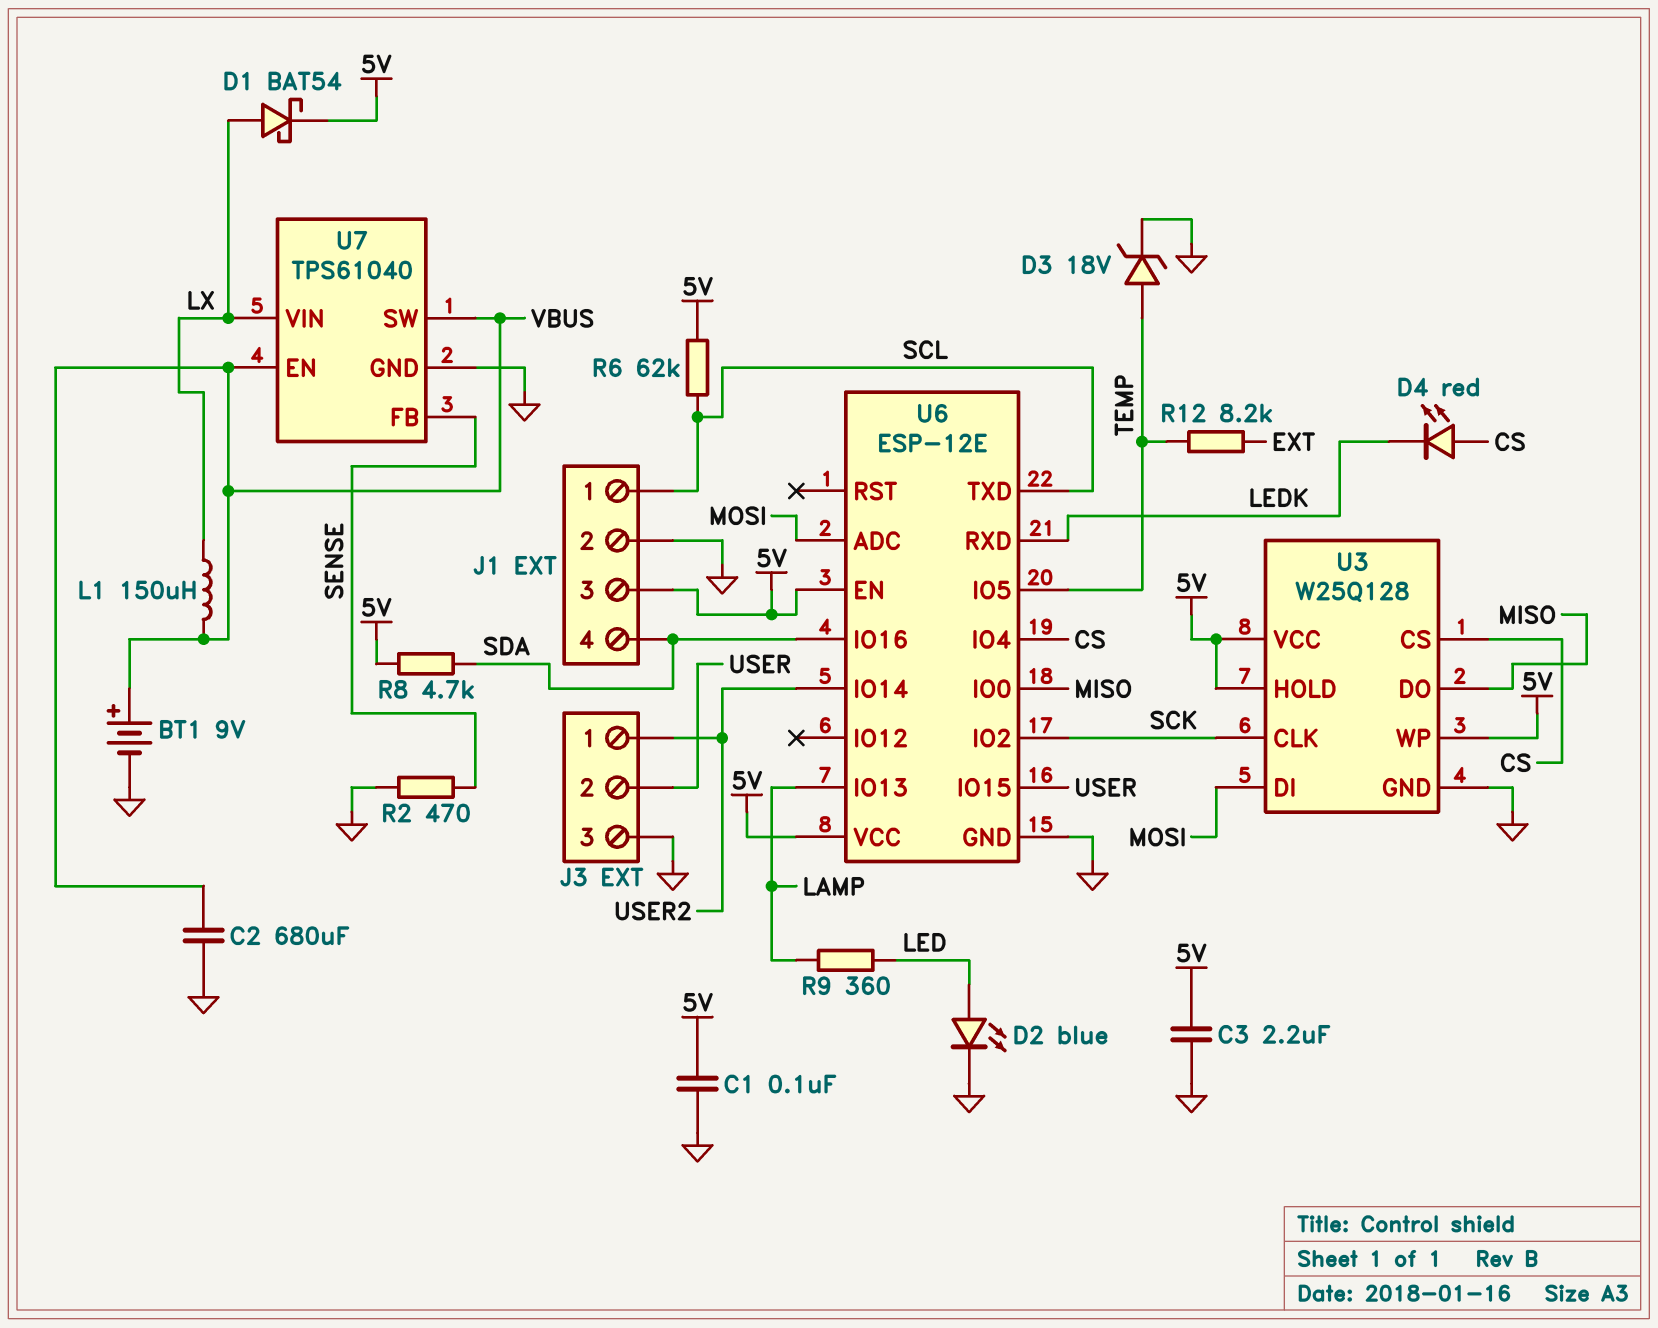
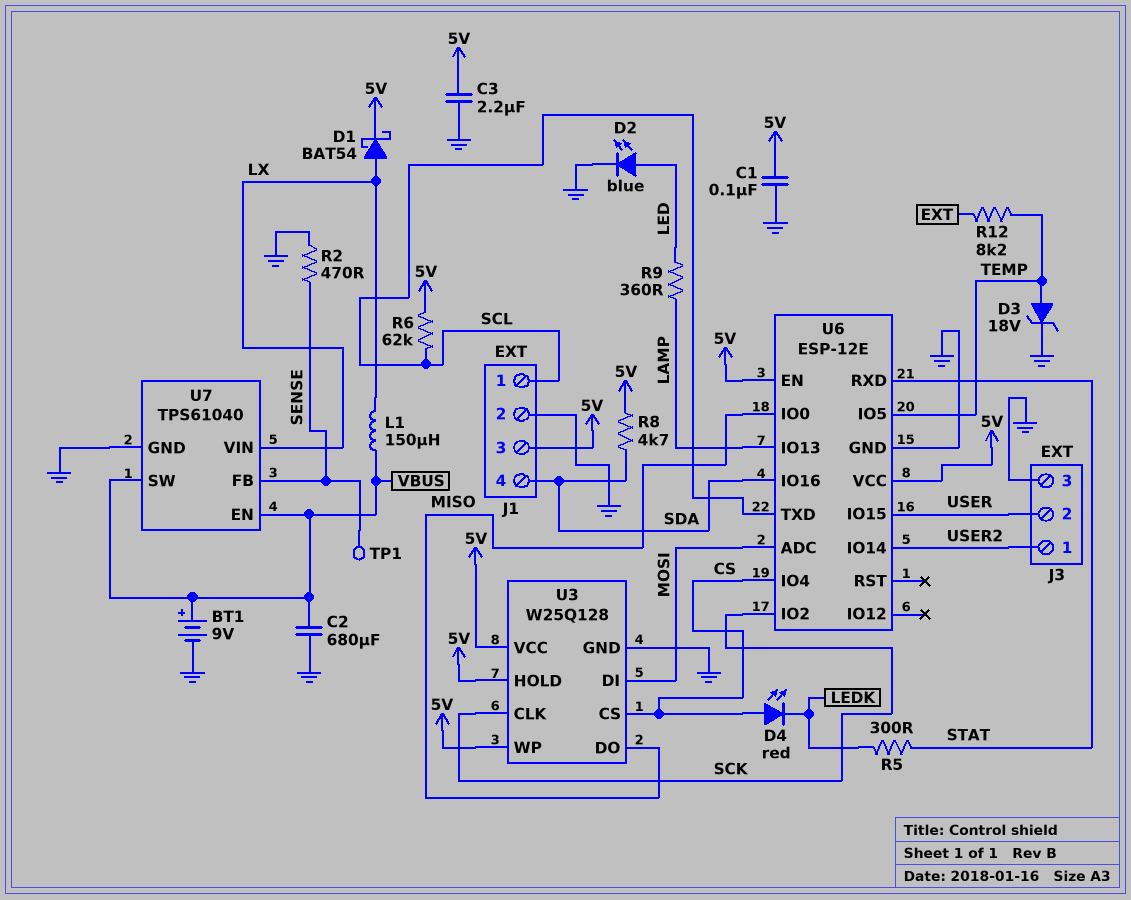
R5: none -> 300 (LEDK, STAT)
TP1: none -> test point (SENSE)
U6 pin RXD: LEDK -> STAT

